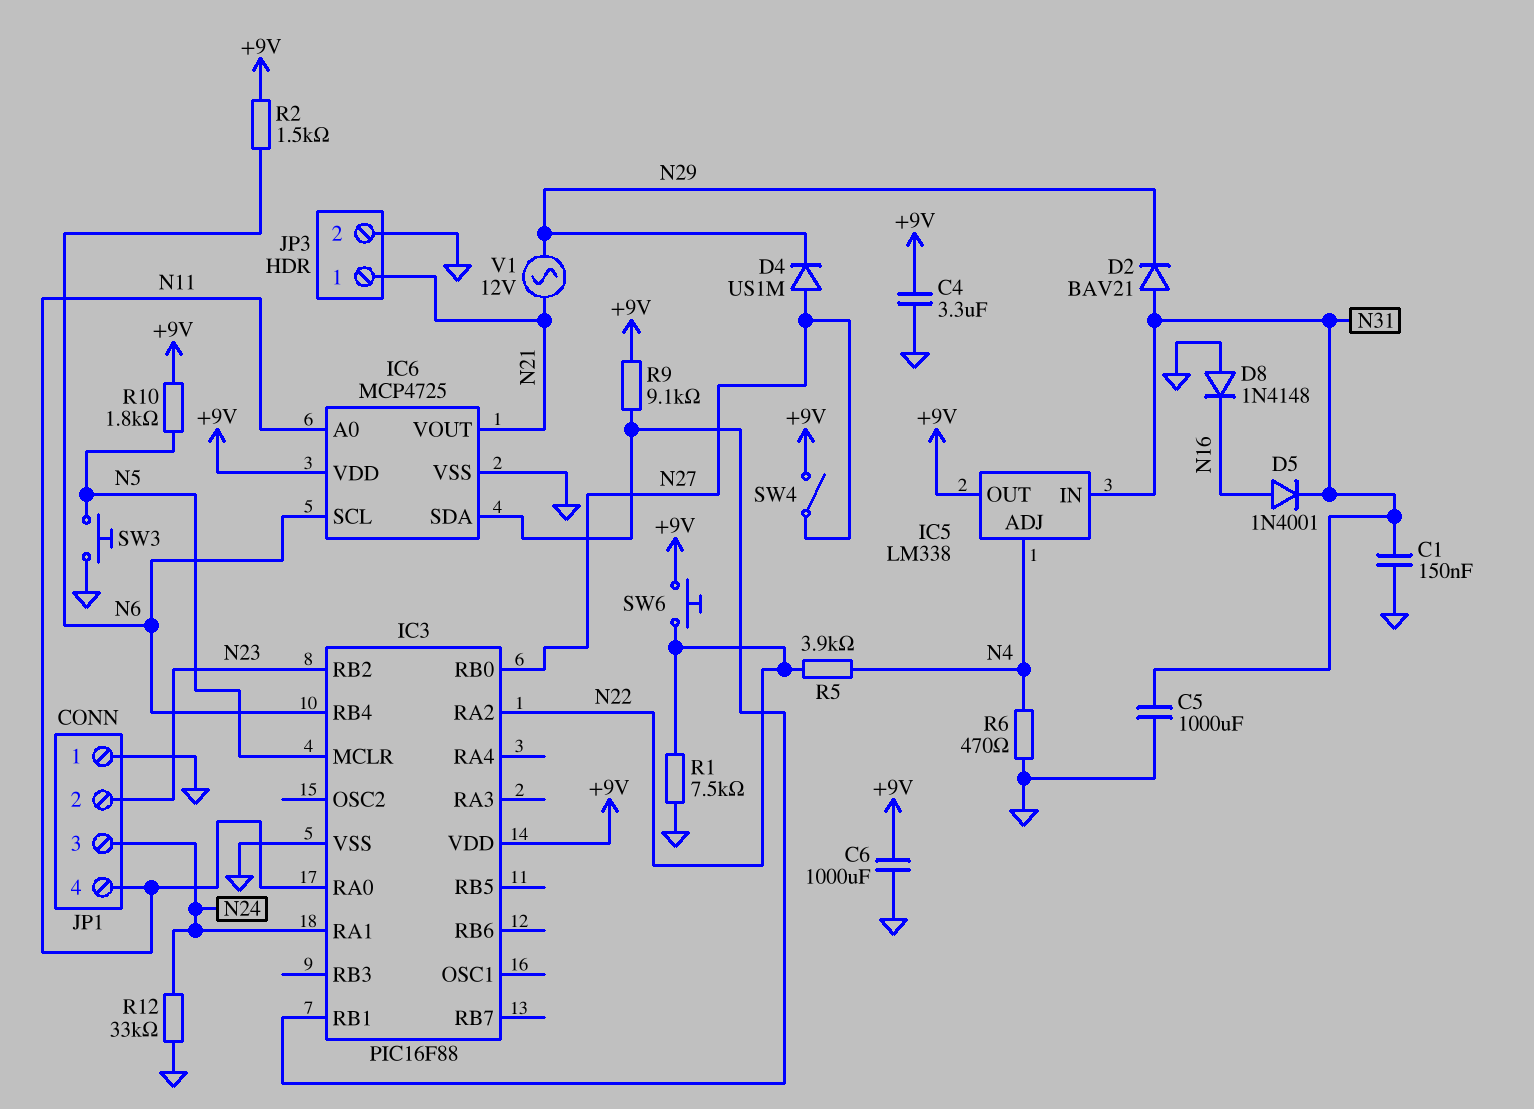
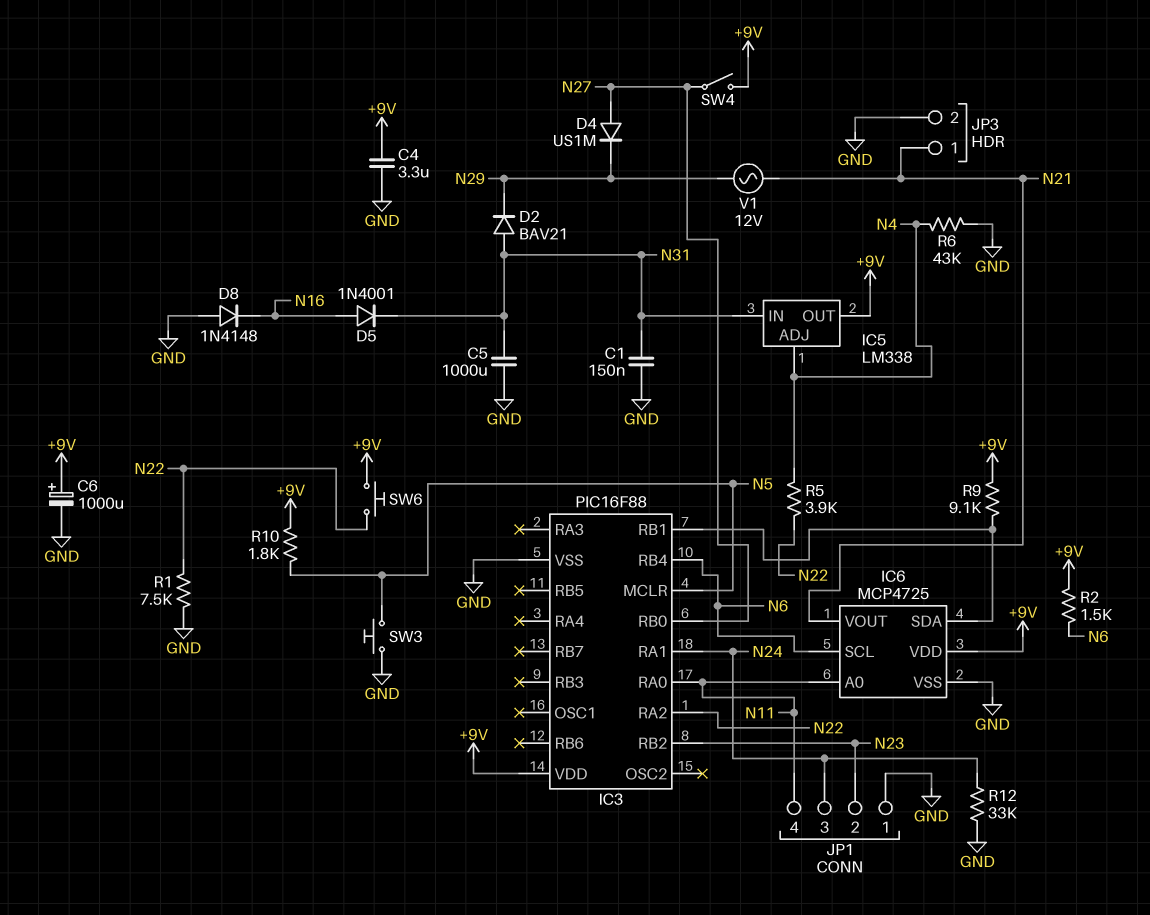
C6: 1000uF (+9V, GND) -> 1000uF (plus +9V, minus GND)
R6: 470 (GND, N4) -> 43k (GND, N4)

